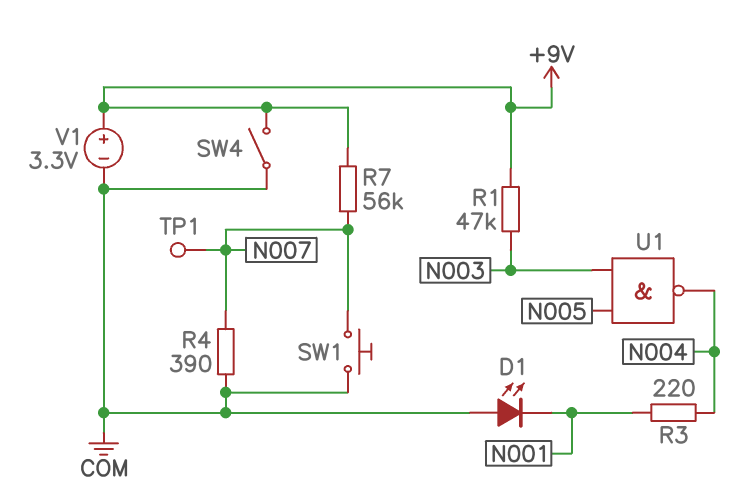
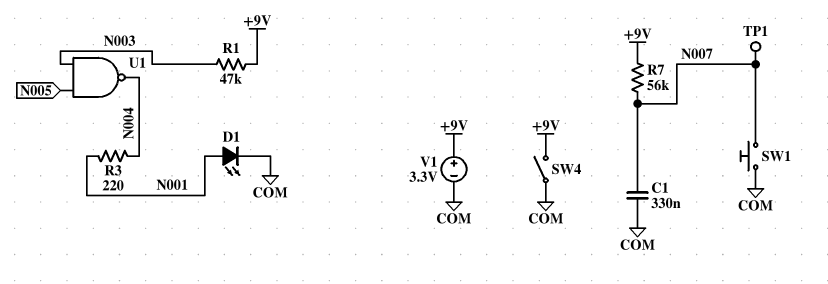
C1: none -> 330nF (COM, N007)
D1: LED (A COM, K N001) -> LED (A N001, K COM)
R4: 390 (COM, N007) -> none

